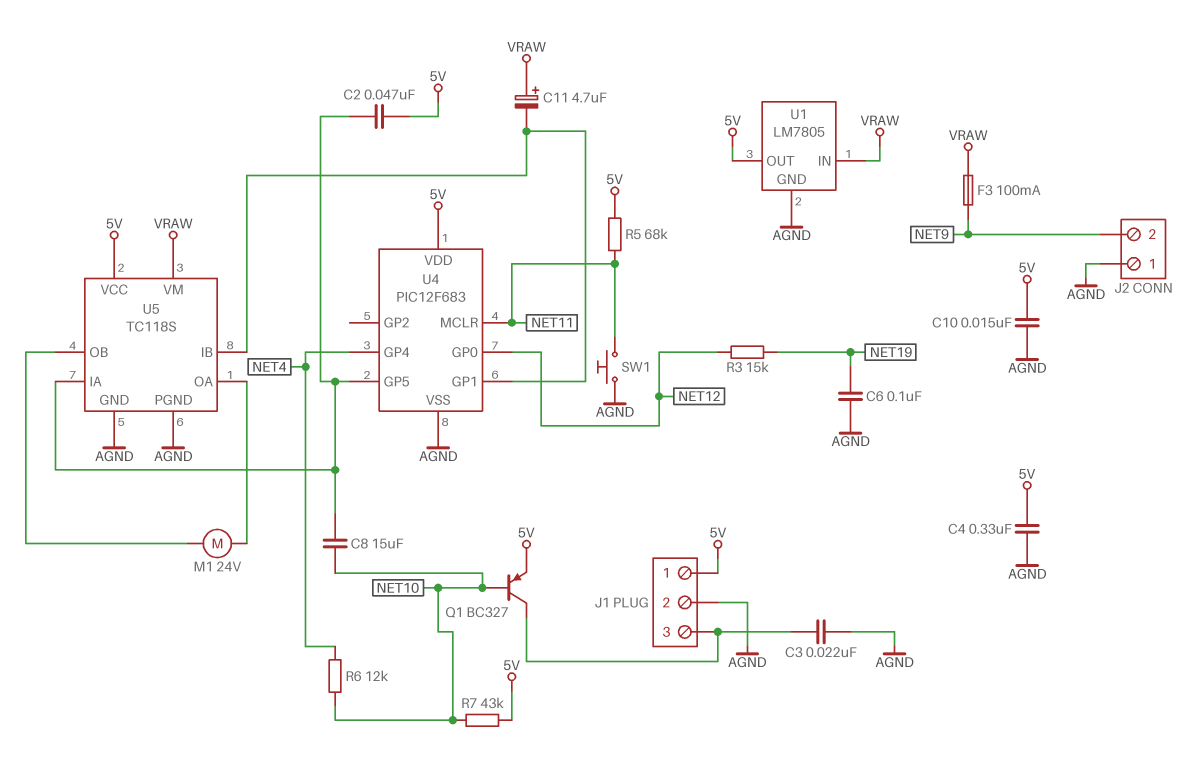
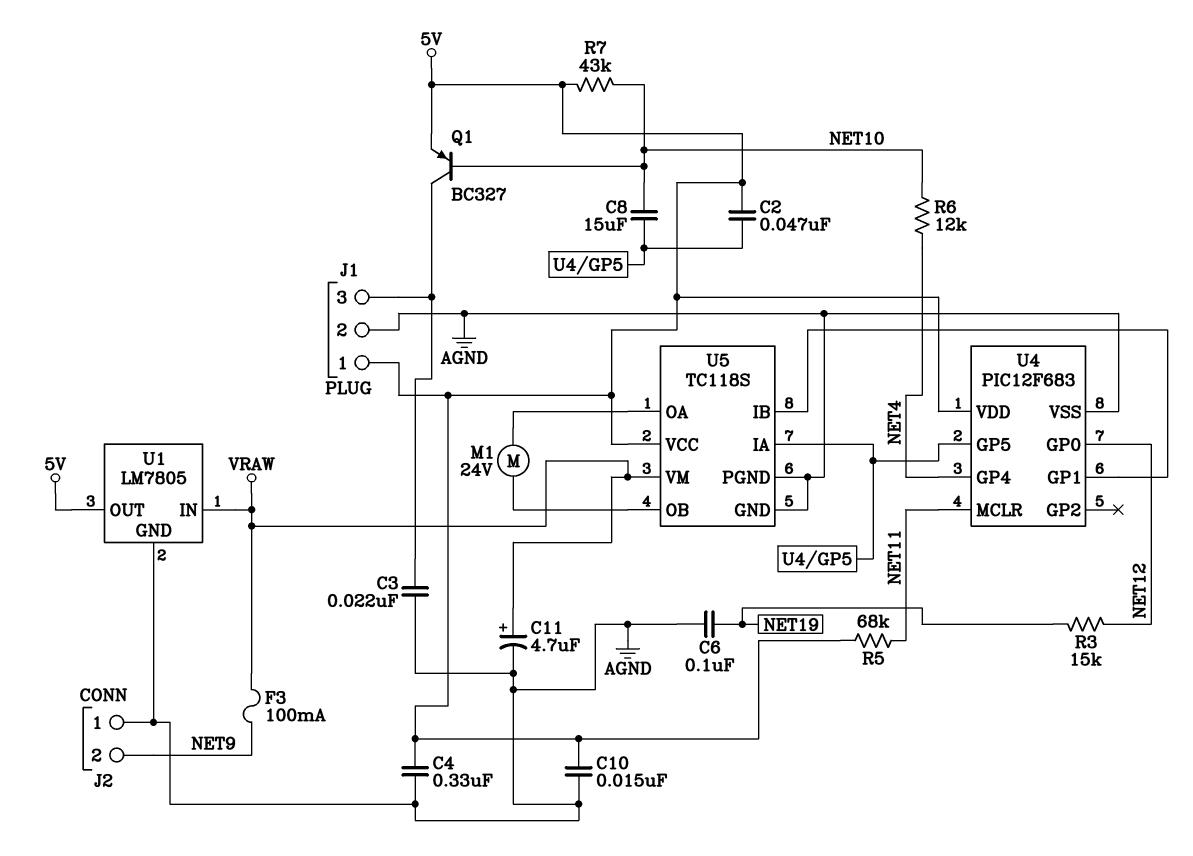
C11: 4.7uF (plus VRAW, minus U4/GP1) -> 4.7uF (plus VRAW, minus AGND)
SW1: button (AGND, NET11) -> none

